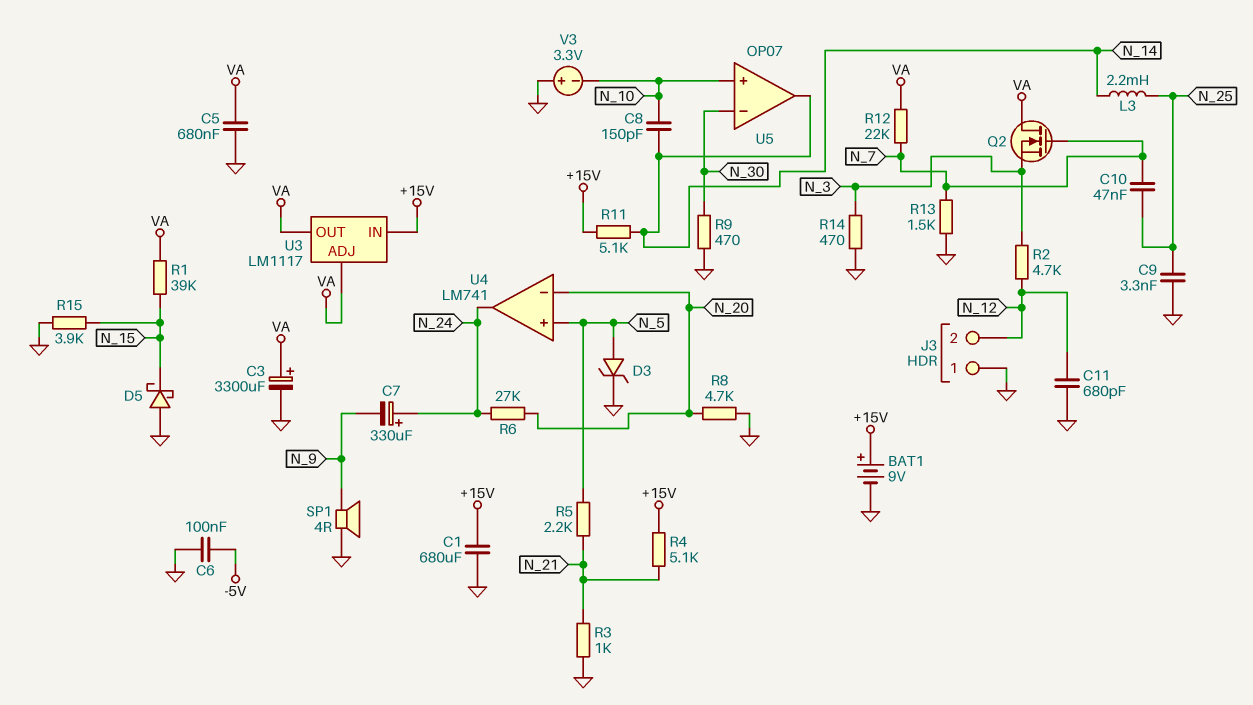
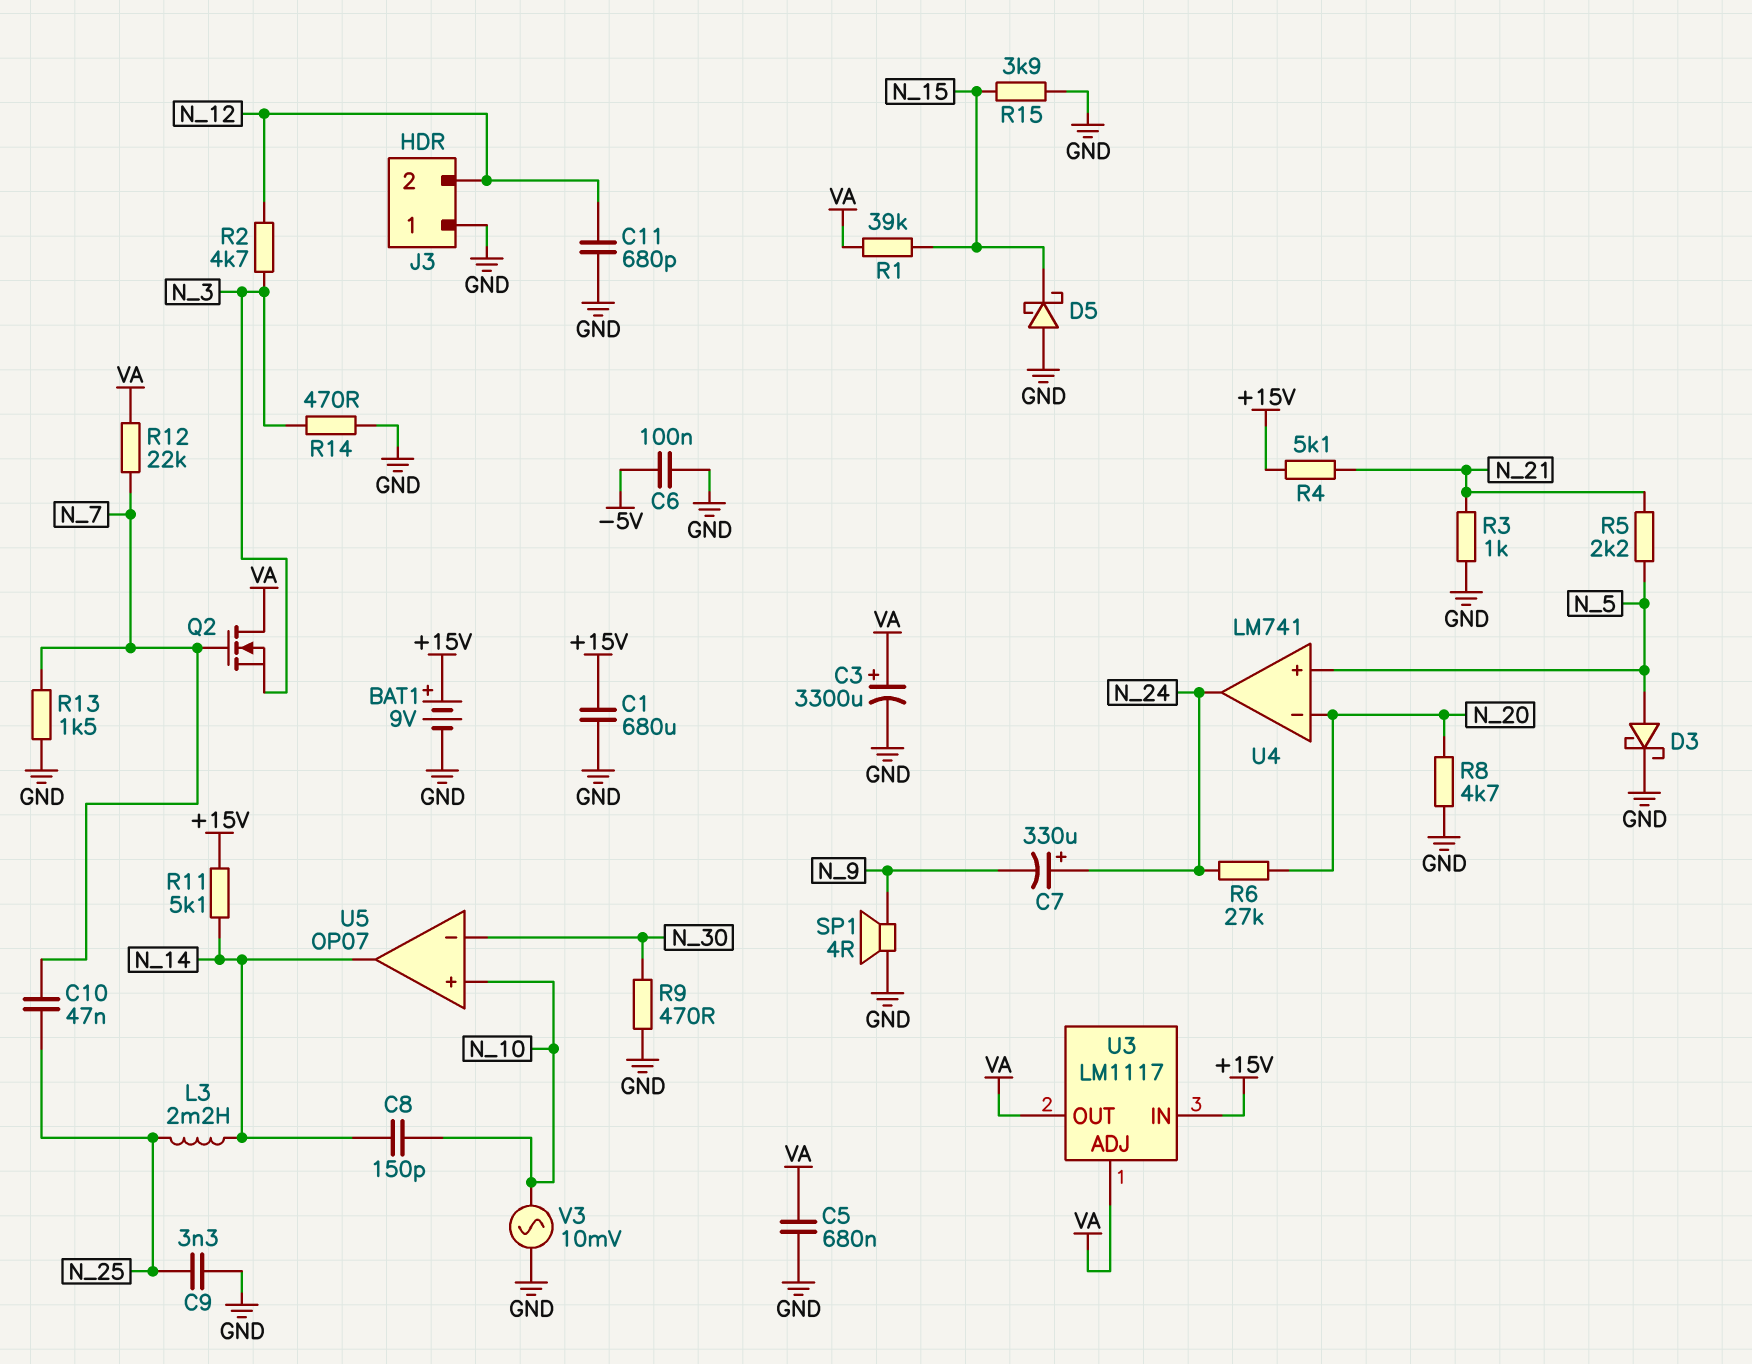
D3: zener (A N_5, K GND) -> schottky (A N_5, K GND)
V3: 3.3V (plus GND, minus N_10) -> AC 10mV (GND, N_10)

